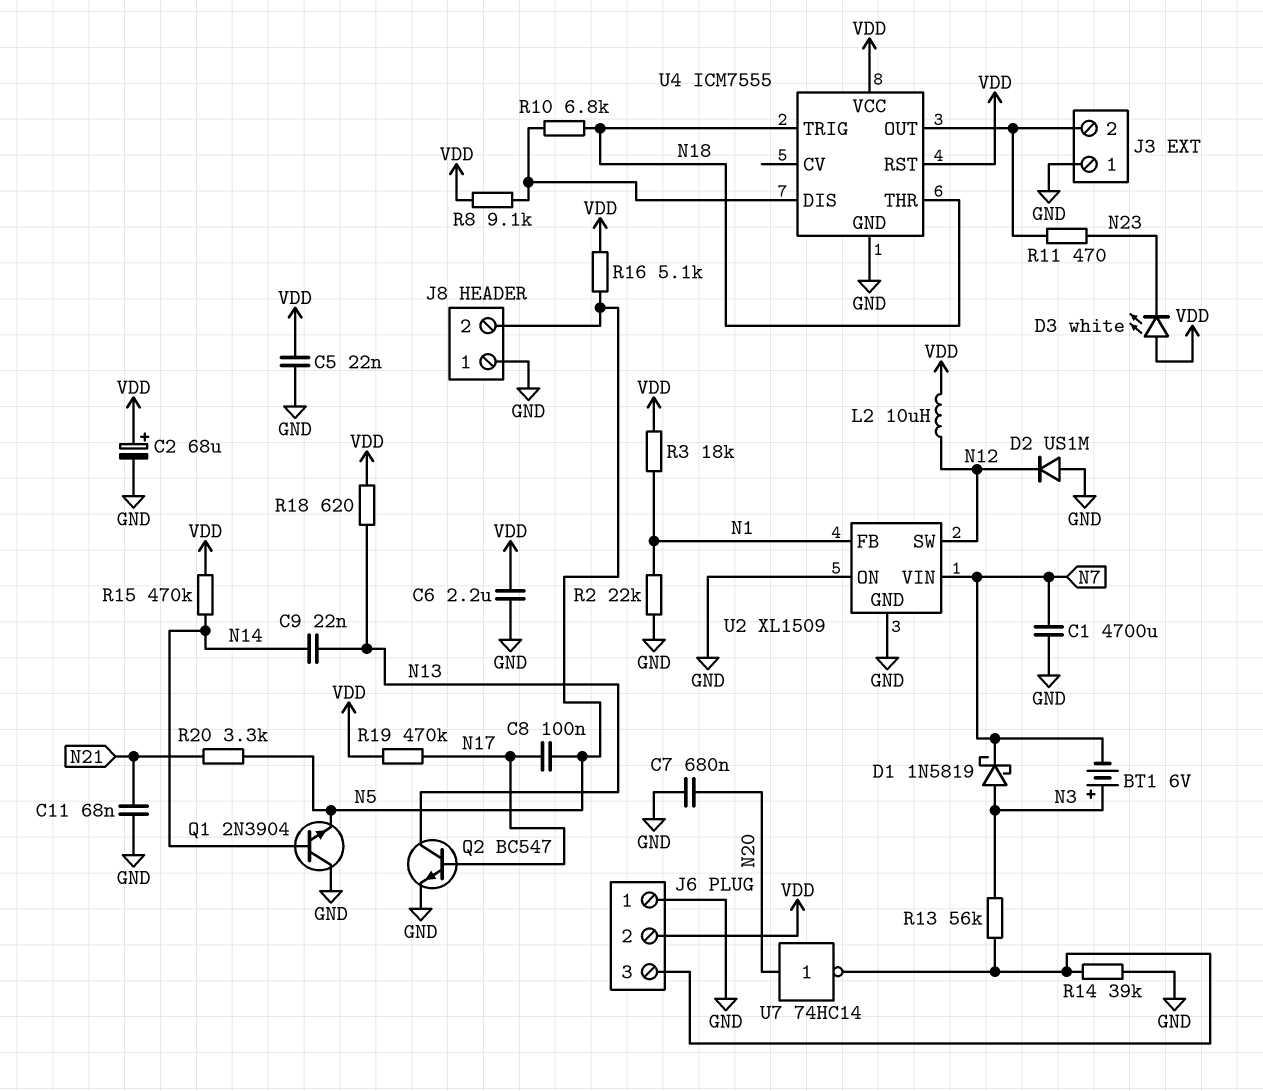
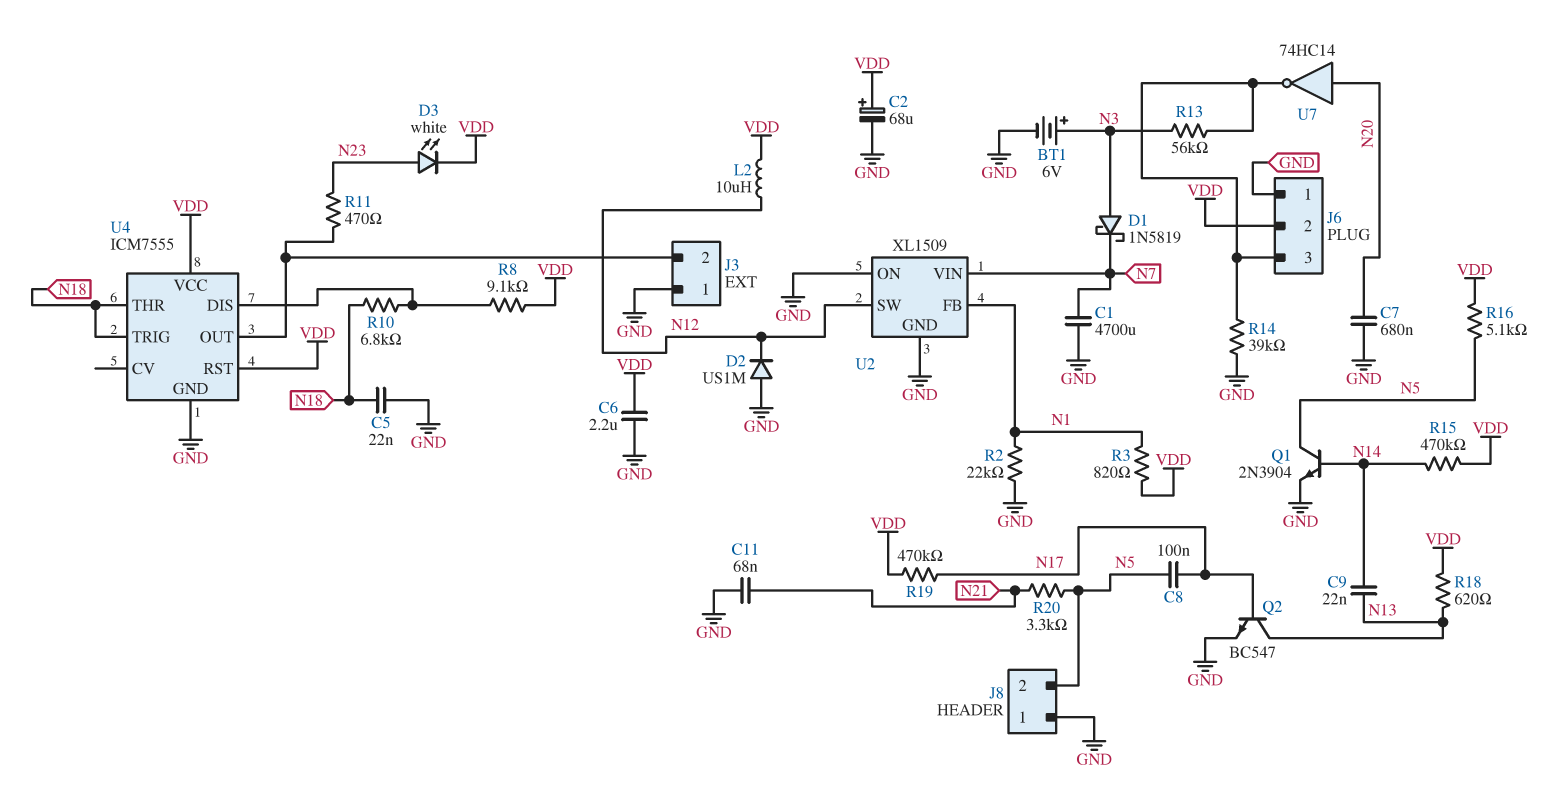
BT1: 6V (plus N3, minus N7) -> 6V (plus N3, minus GND)
C5: 22nF (GND, VDD) -> 22nF (GND, N18)
D3: LED white (A VDD, K N23) -> LED white (A N23, K VDD)
Q1: NPN 2N3904 (B N14, C GND, E N5) -> NPN 2N3904 (B N14, C N5, E GND)
R3: 18k (N1, VDD) -> 820 (N1, VDD)

